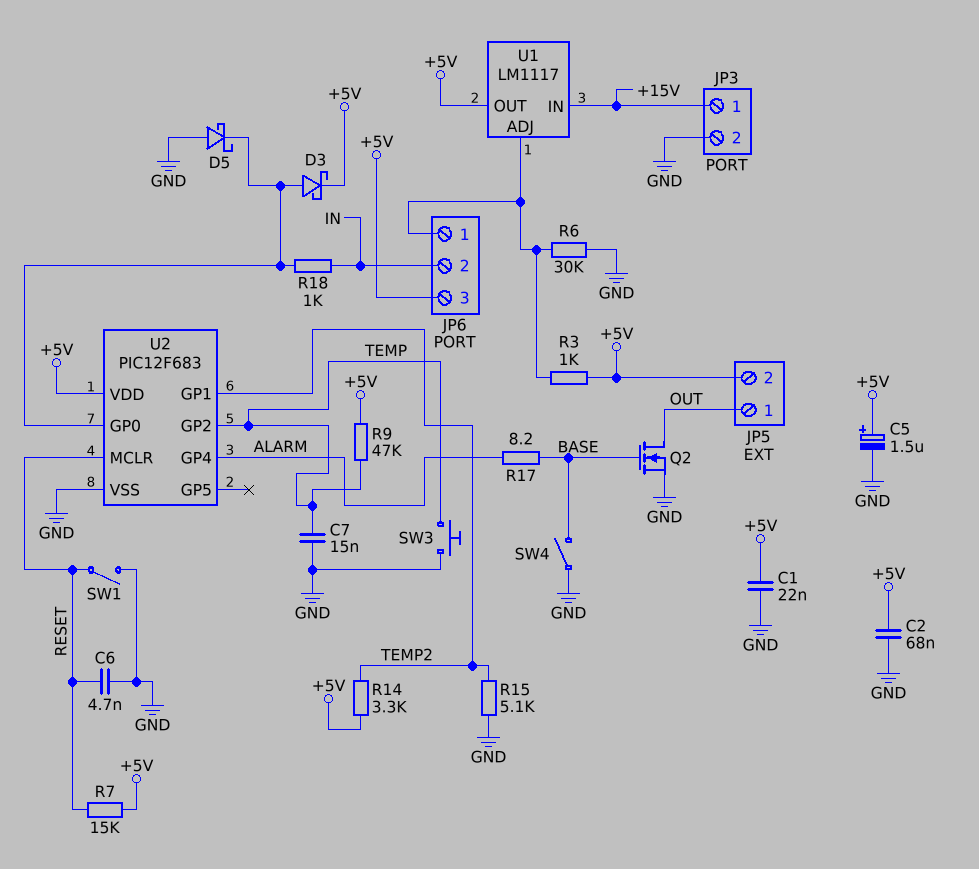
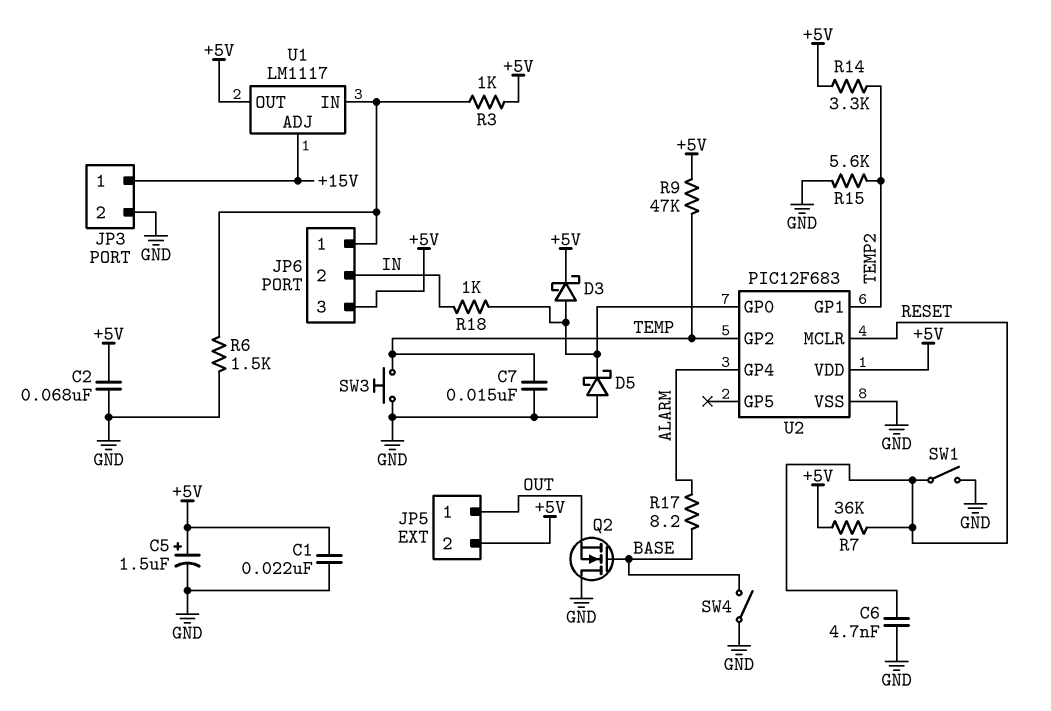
Q2: NMOS (G BASE, D OUT, S GND) -> NMOS (G BASE, D GND, S OUT)
R6: 30k (GND, JP6/1) -> 1.5k (GND, JP6/1)
R7: 15k (+5V, RESET) -> 36k (+5V, RESET)
R15: 5.1k (GND, TEMP2) -> 5.6k (GND, TEMP2)
U1 pin ADJ: JP6/1 -> +15V
U1 pin IN: +15V -> JP6/1

